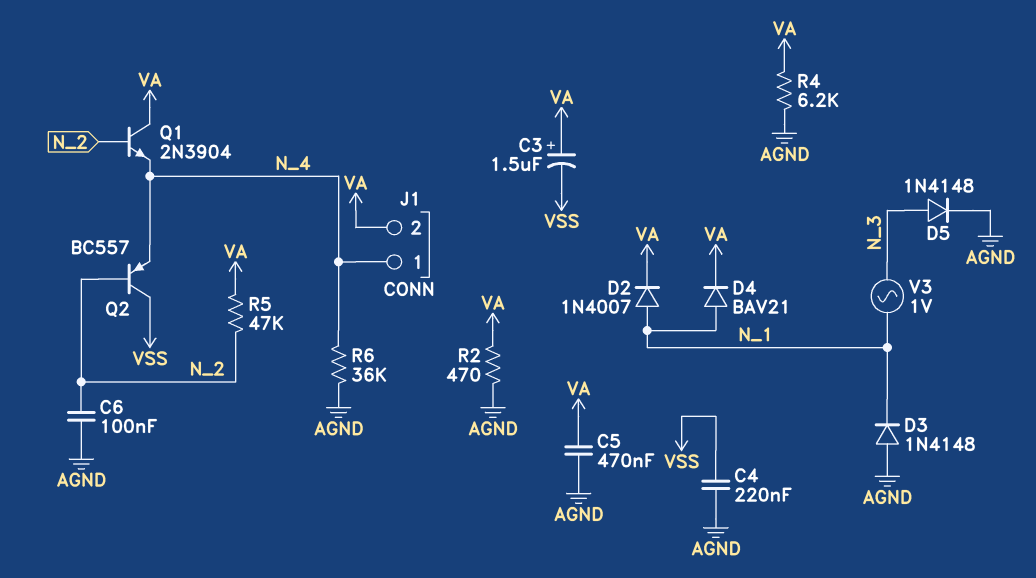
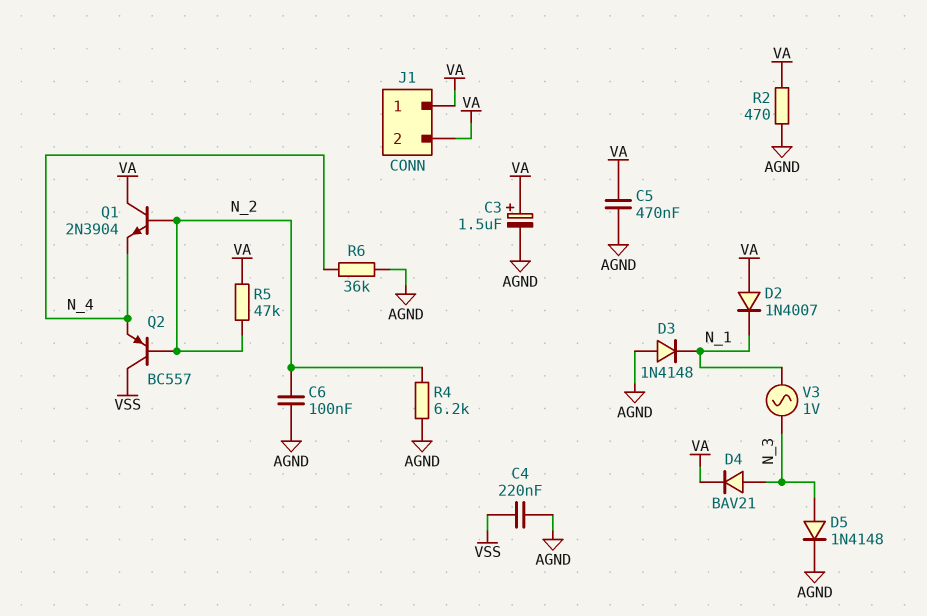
C3: 1.5uF (plus VA, minus VSS) -> 1.5uF (plus VA, minus AGND)
D2: diode 1N4007 (A N_1, K VA) -> diode 1N4007 (A VA, K N_1)
D4: diode BAV21 (A N_1, K VA) -> diode BAV21 (A N_3, K VA)
J1 pin 1: N_4 -> VA
R4: 6.2k (AGND, VA) -> 6.2k (AGND, N_2)

